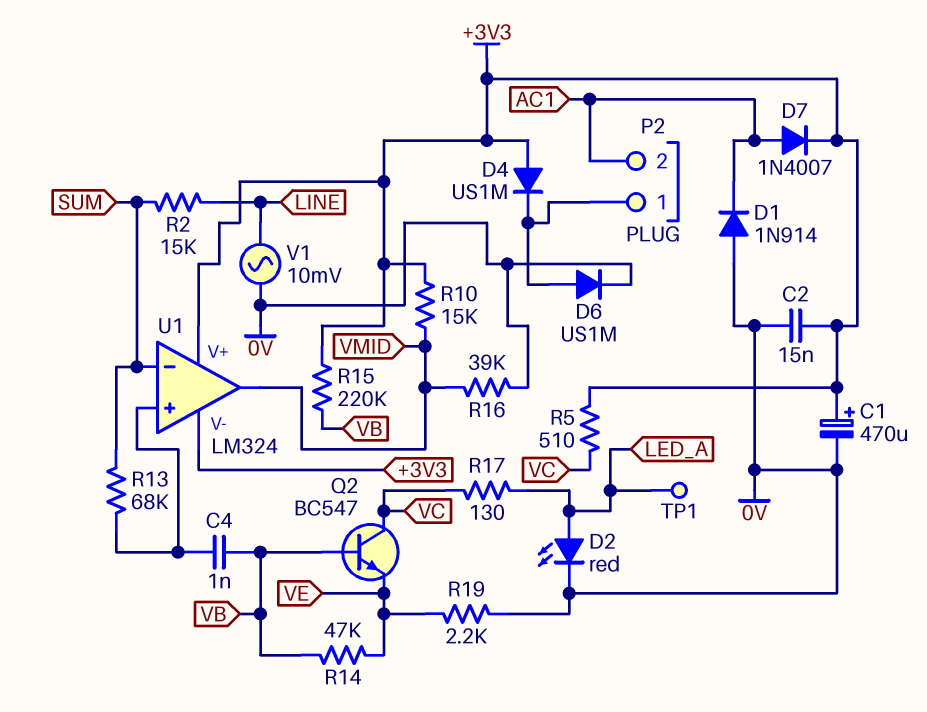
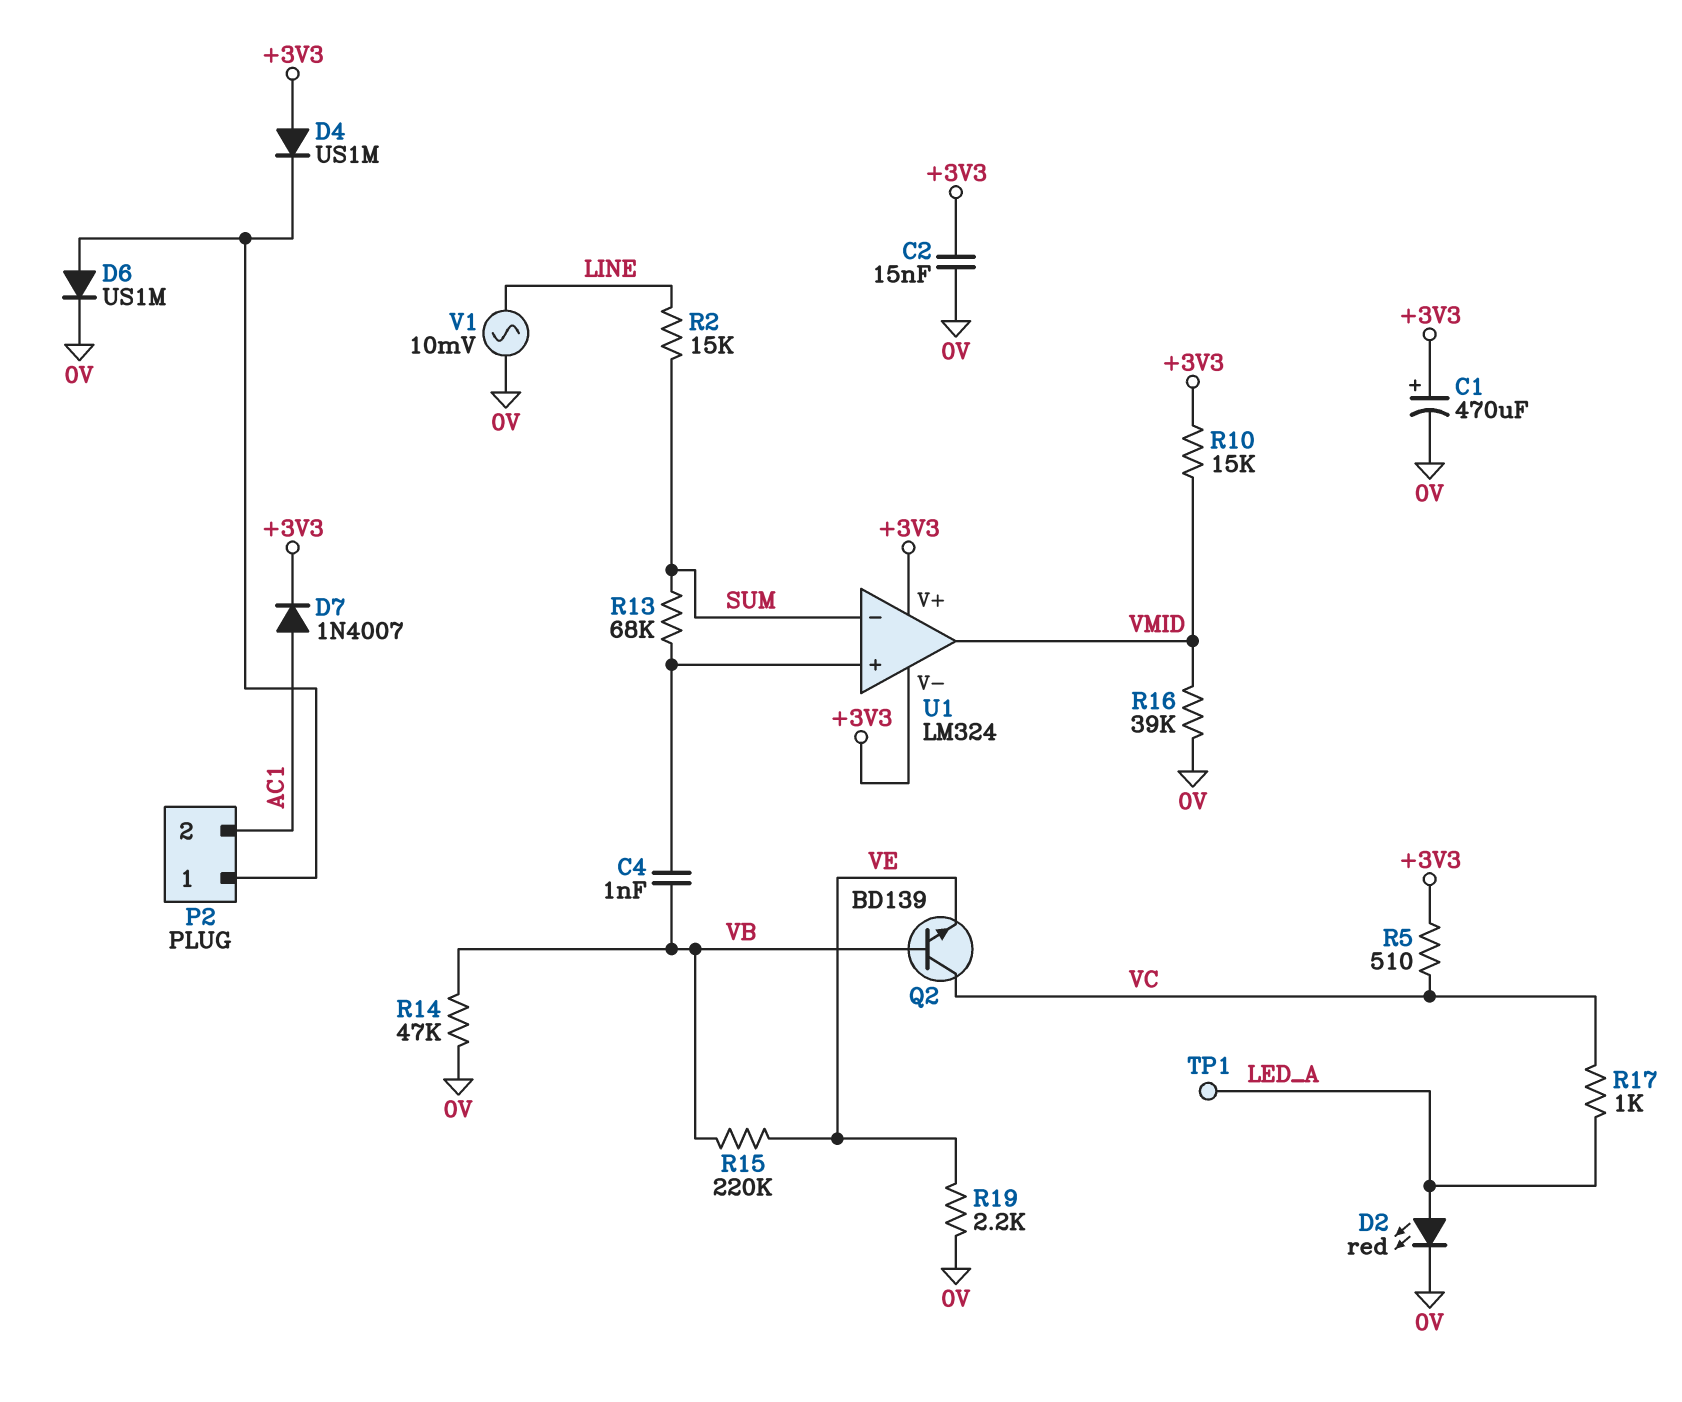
D1: diode 1N914 (A 0V, K AC1) -> none
Q2: NPN BC547 (B VB, C VC, E VE) -> NPN BD139 (B VB, C VC, E VE)
R14: 47k (VB, VE) -> 47k (0V, VB)
R15: 220k (+3V3, VB) -> 220k (VB, VE)
R17: 130 (LED_A, VC) -> 1k (LED_A, VC)

